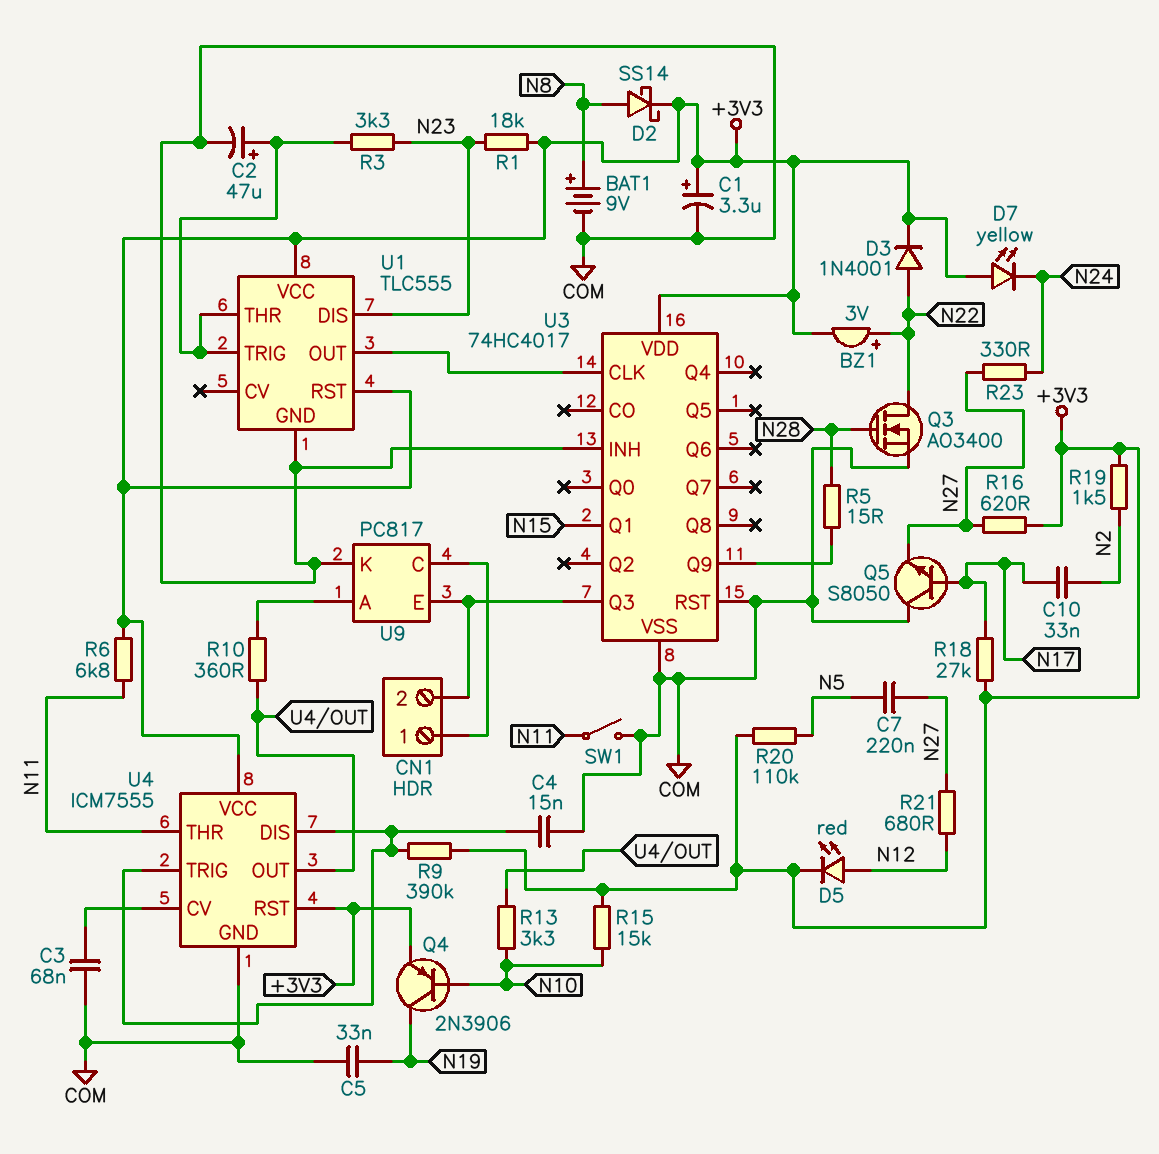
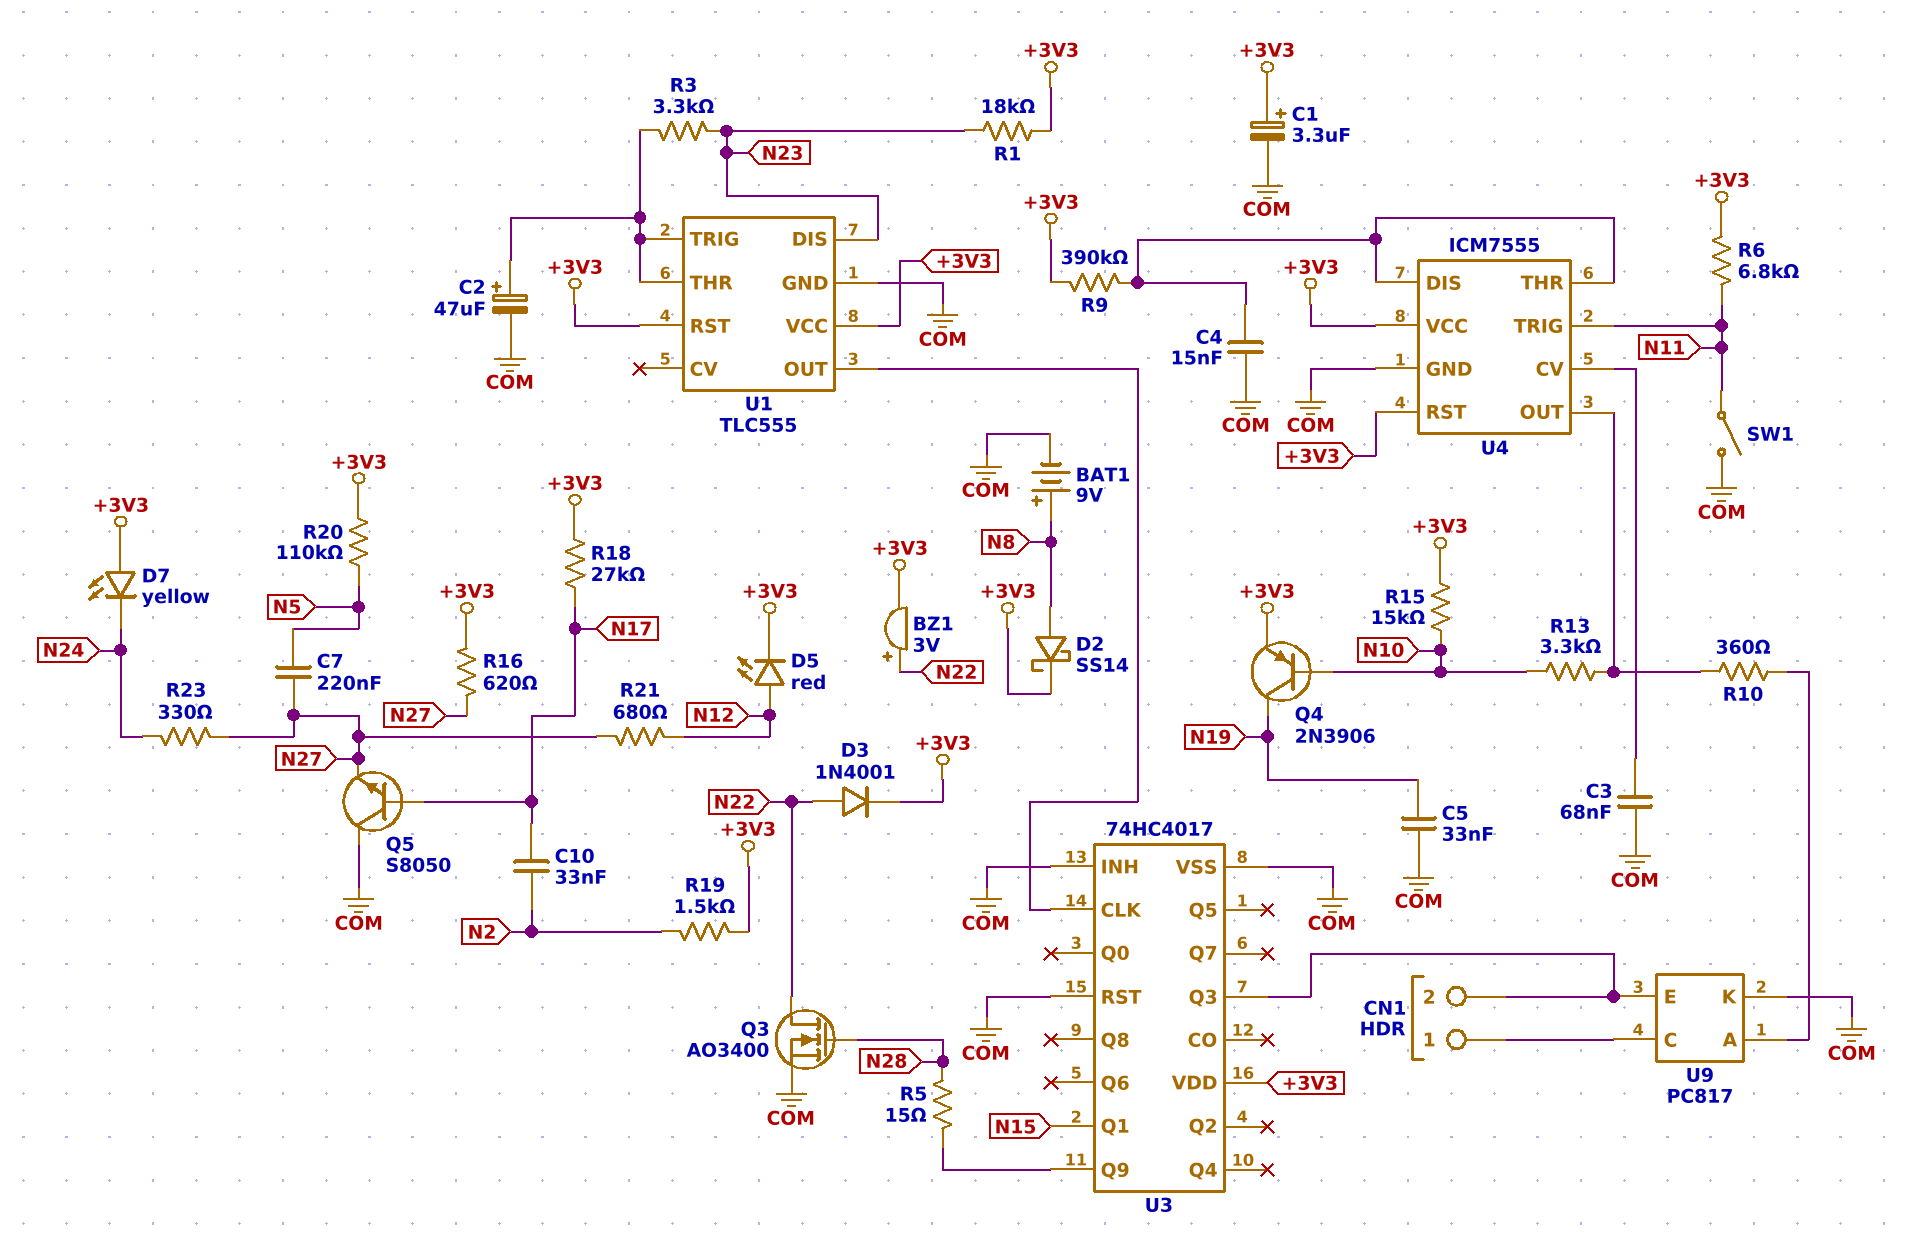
U4 pin THR: N11 -> U4/DIS
U4 pin TRIG: U4/DIS -> N11

